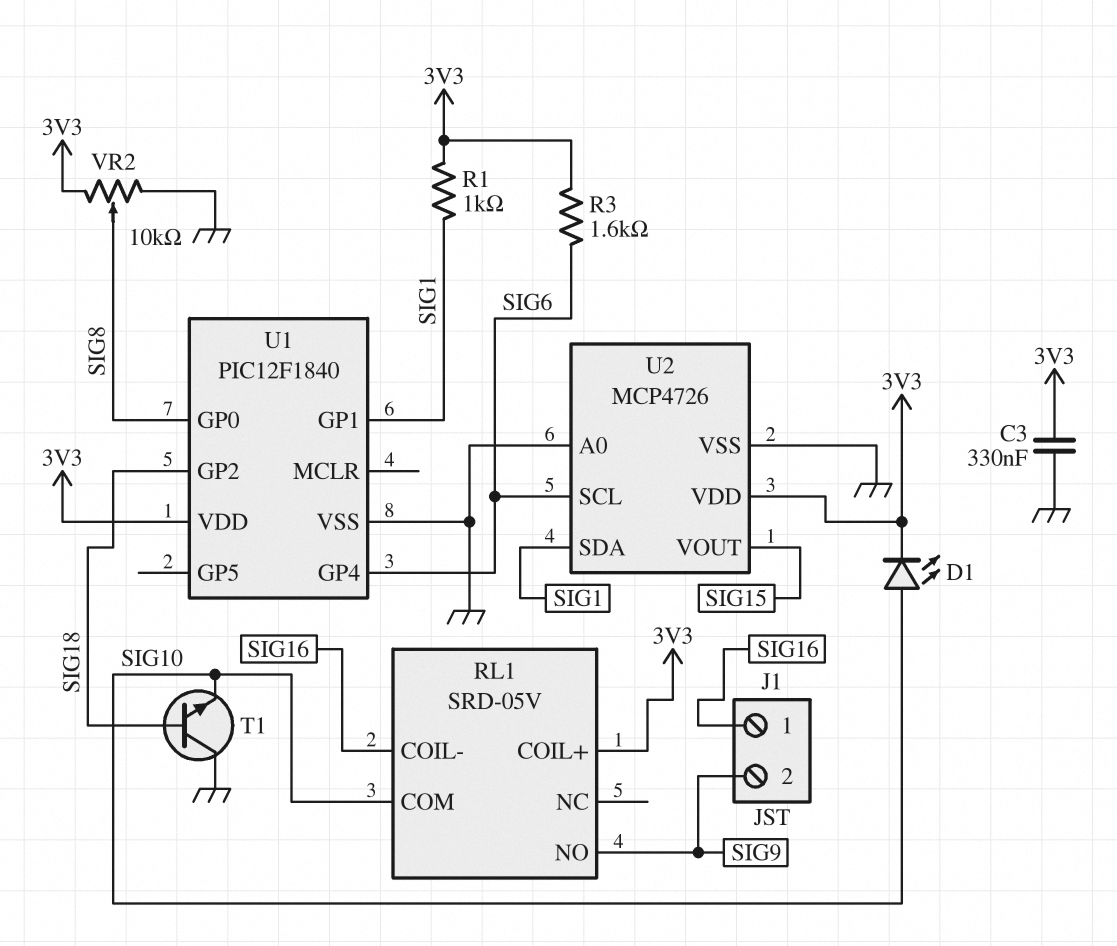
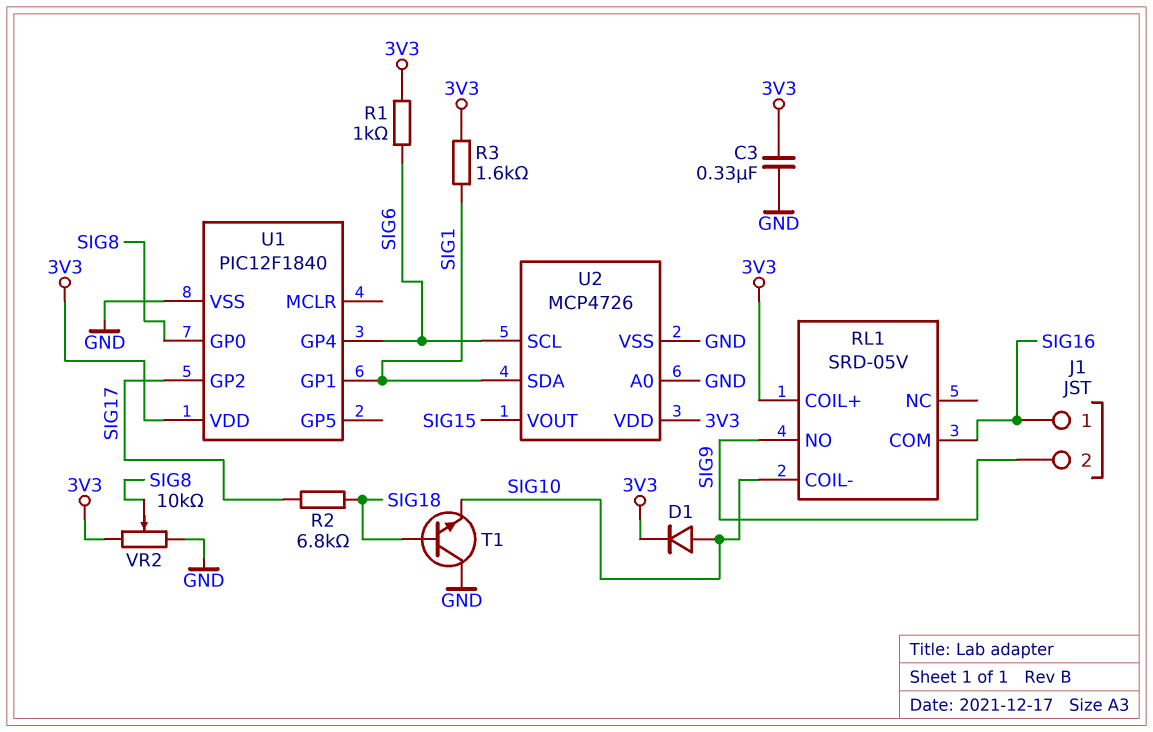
D1: LED (A SIG10, K 3V3) -> diode (A SIG10, K 3V3)
R1: 1k (3V3, SIG1) -> 1k (3V3, SIG6)
R2: none -> 6.8k (SIG17, SIG18)
R3: 1.6k (3V3, SIG6) -> 1.6k (3V3, SIG1)
RL1 pin COIL-: SIG16 -> SIG10
RL1 pin COM: SIG10 -> SIG16
U1 pin GP2: SIG18 -> SIG17

